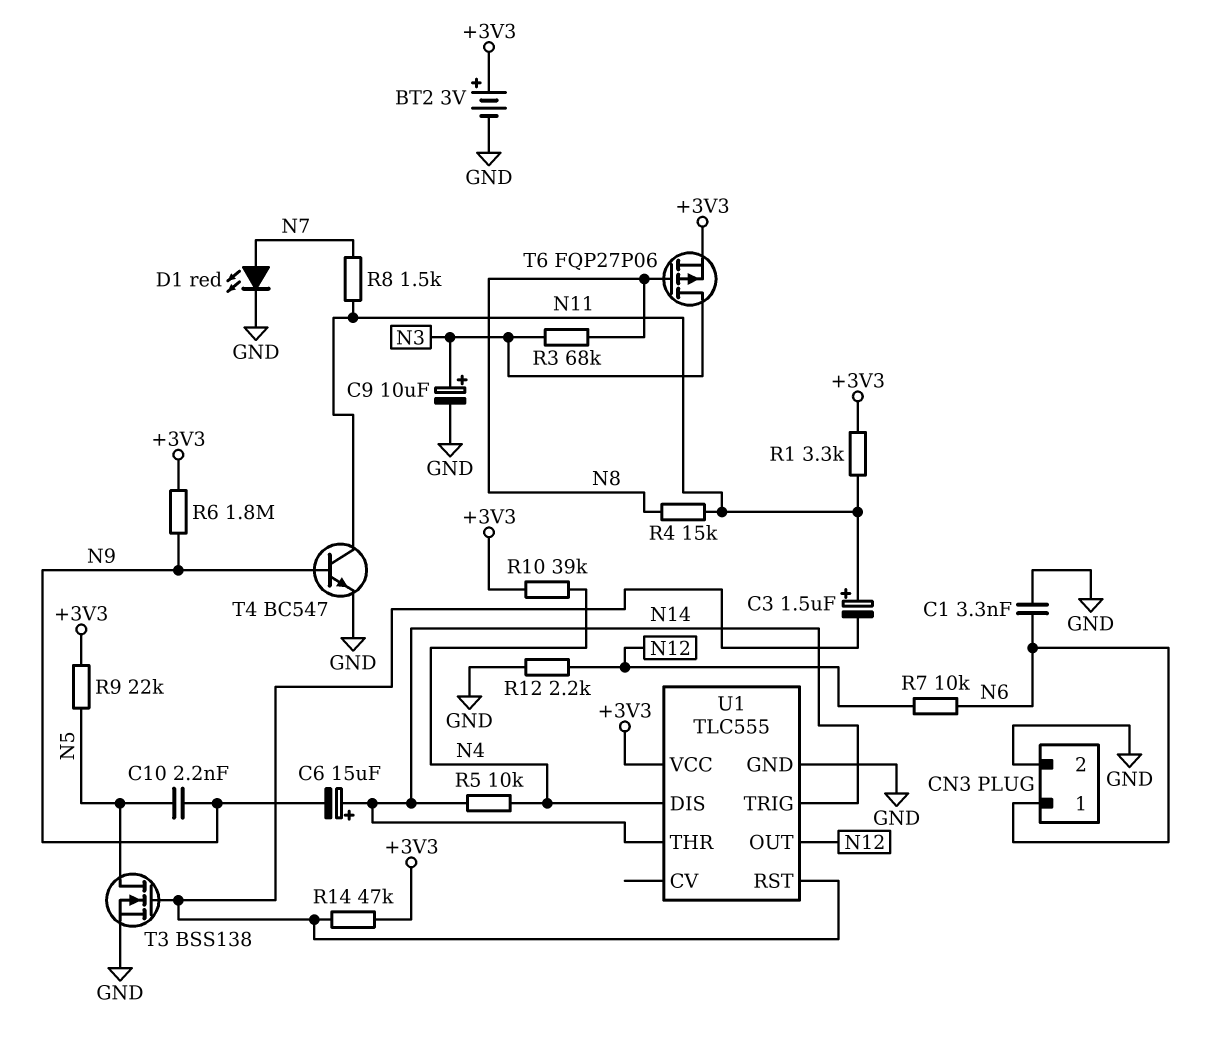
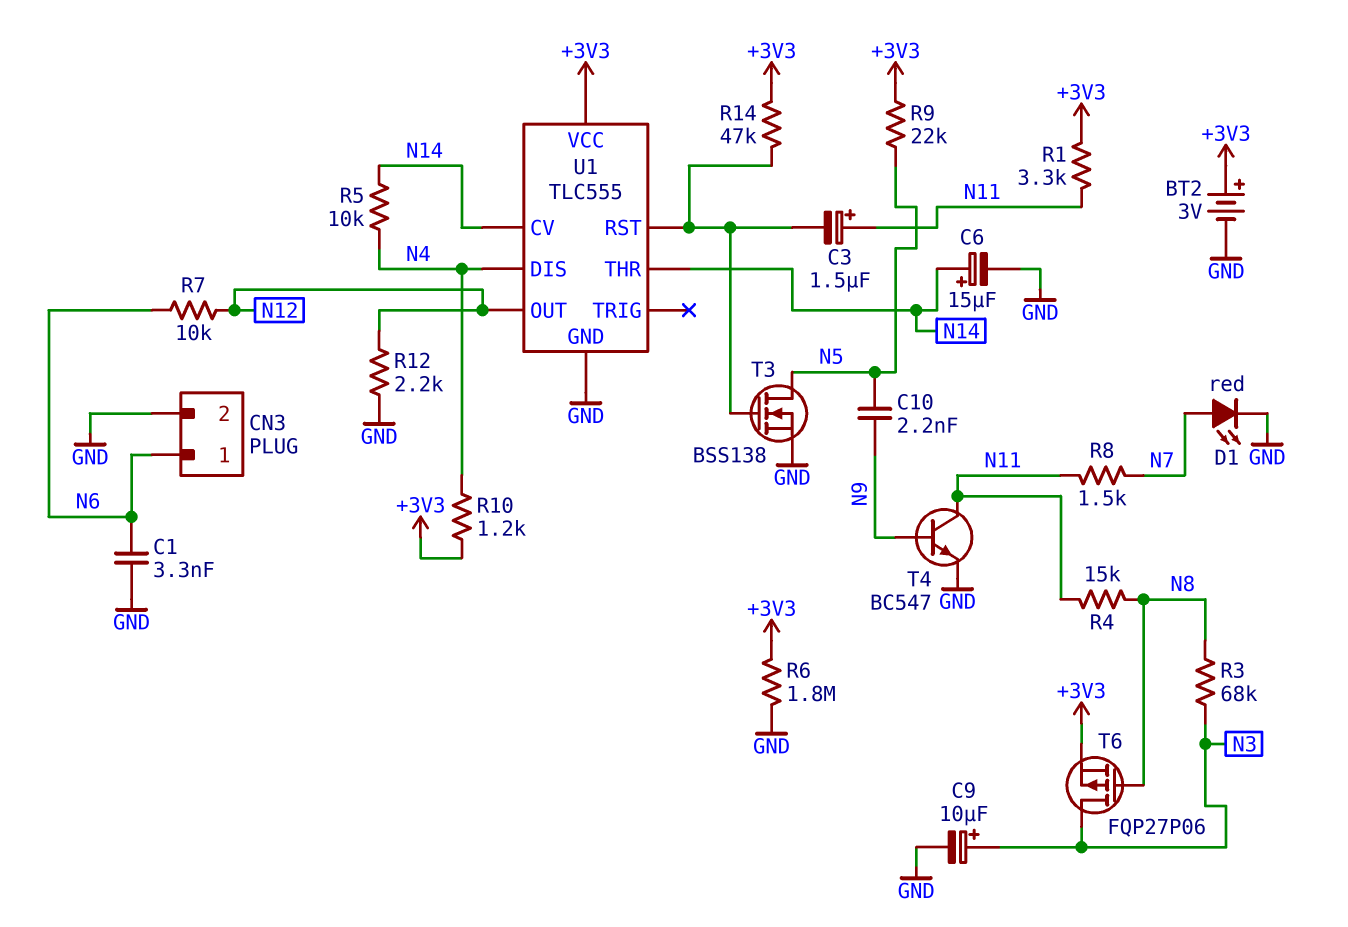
C6: 15uF (plus N14, minus N9) -> 15uF (plus N14, minus GND)
R6: 1.8M (+3V3, N9) -> 1.8M (+3V3, GND)
R10: 39k (+3V3, N4) -> 1.2k (+3V3, N4)
U1 pin CV: none -> N14
U1 pin TRIG: N14 -> none

